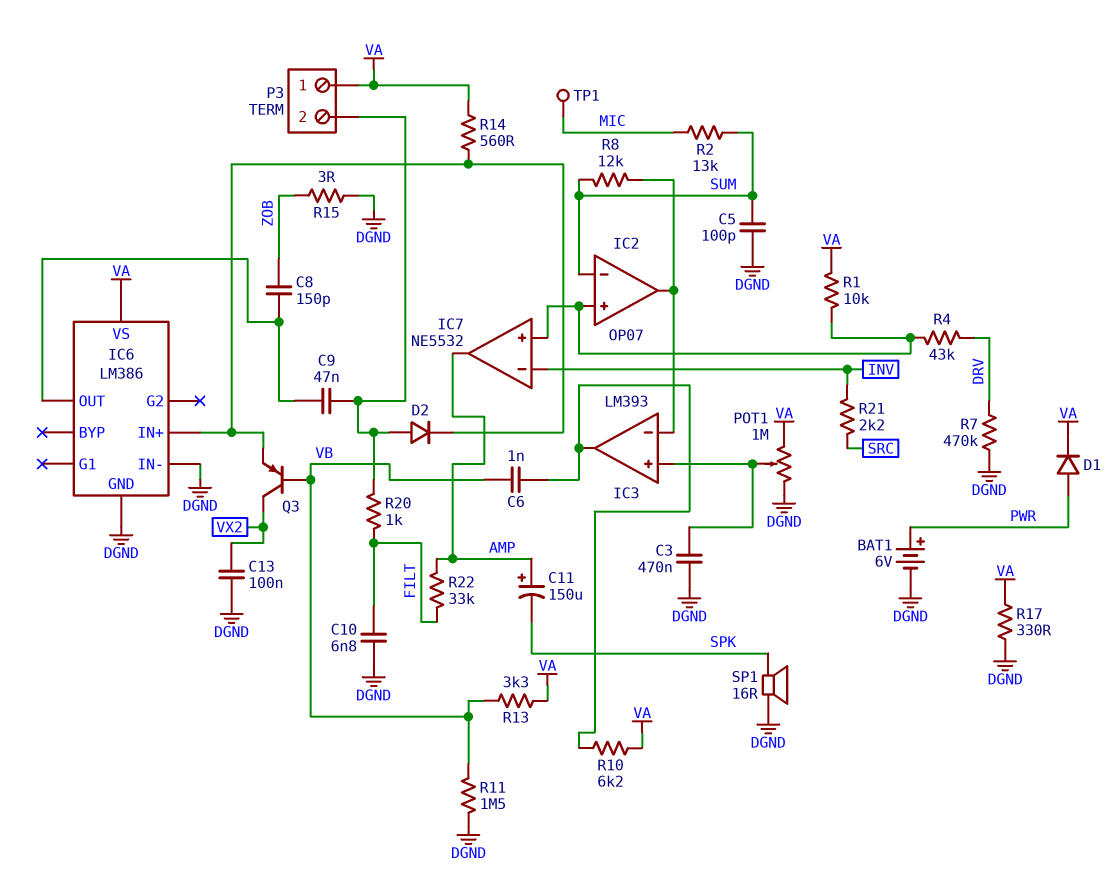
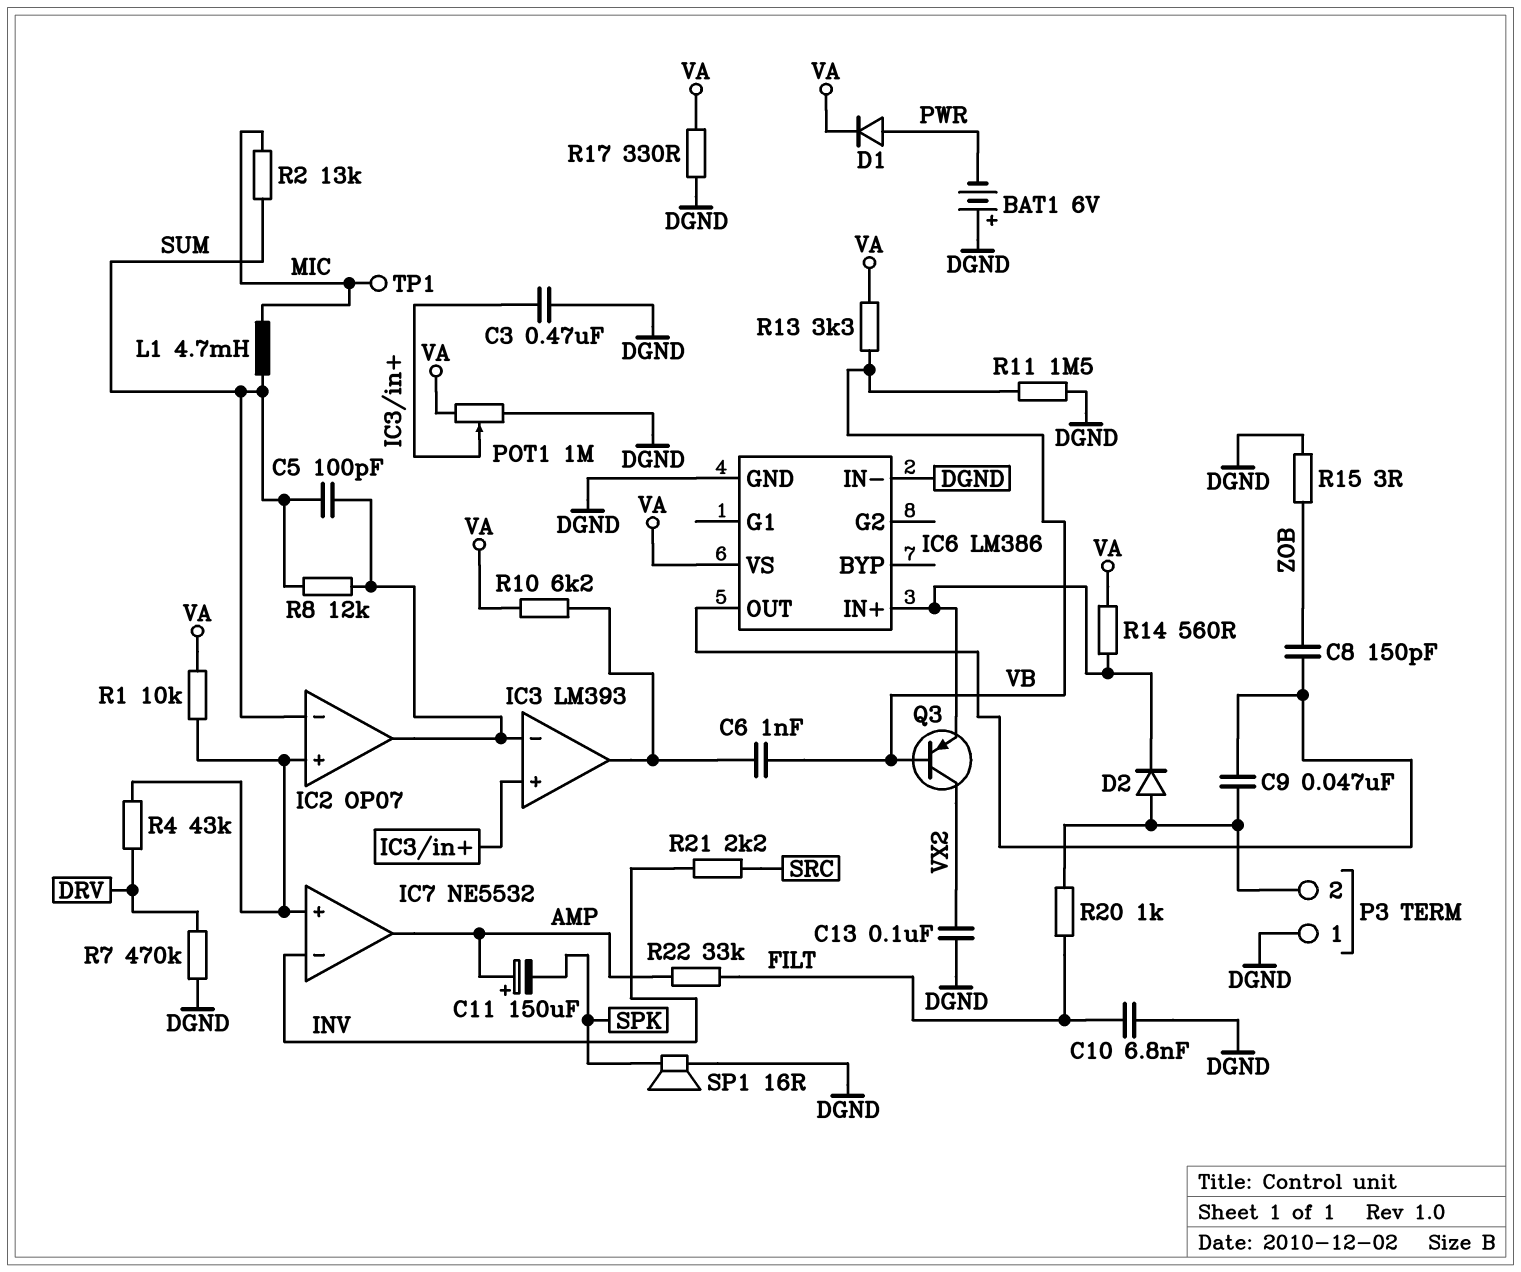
BAT1: 6V (plus PWR, minus DGND) -> 6V (plus DGND, minus PWR)
C5: 100pF (DGND, SUM) -> 100pF (IC2/out, SUM)
L1: none -> 4.7mH (MIC, SUM)
P3 pin 1: VA -> DGND

